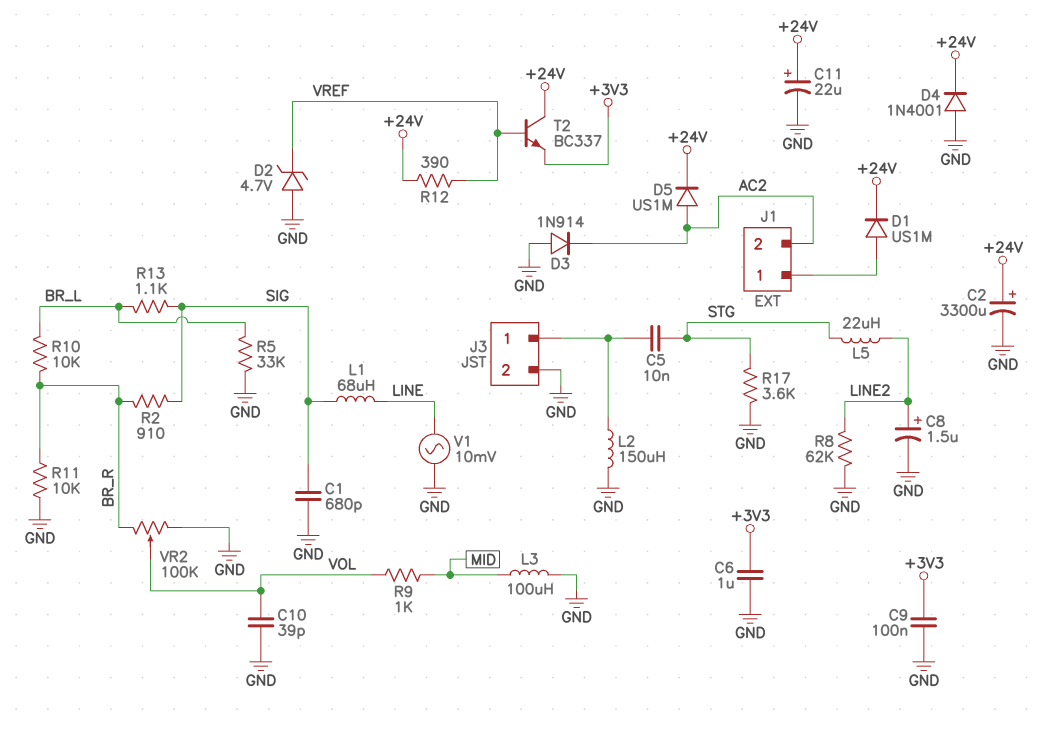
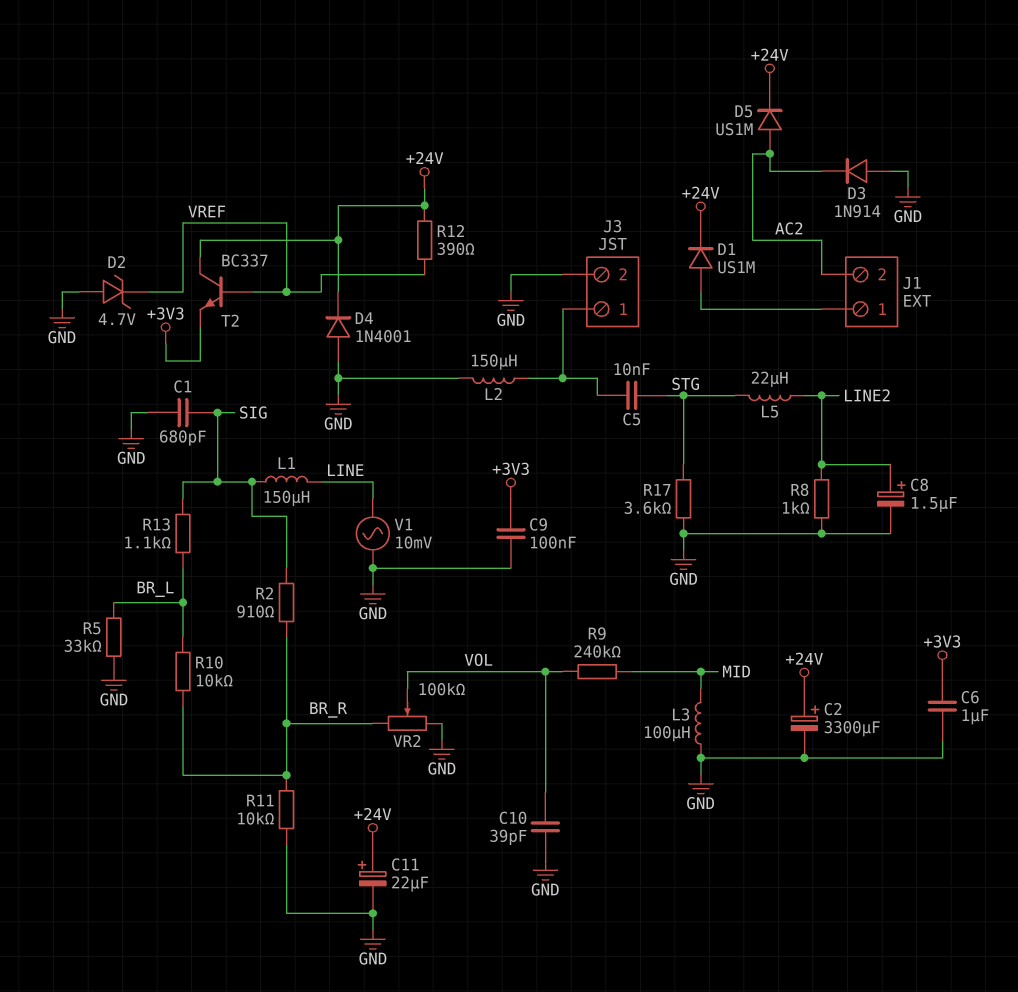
L1: 68uH (LINE, SIG) -> 150uH (LINE, SIG)
R8: 62k (GND, LINE2) -> 1k (GND, LINE2)
R9: 1k (MID, VOL) -> 240k (MID, VOL)

